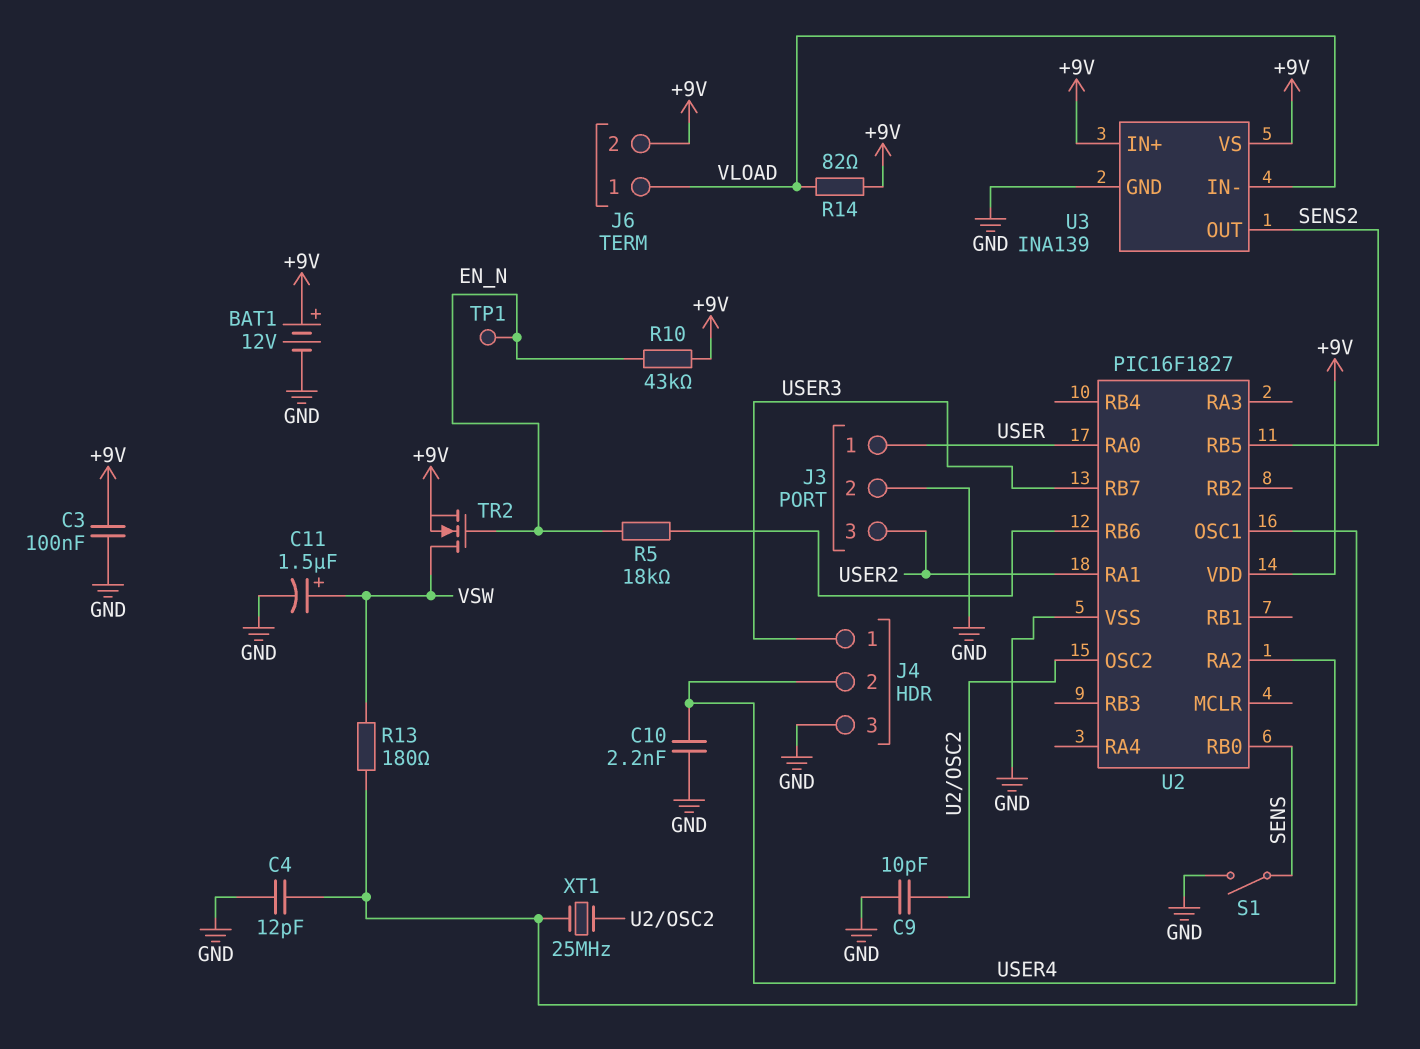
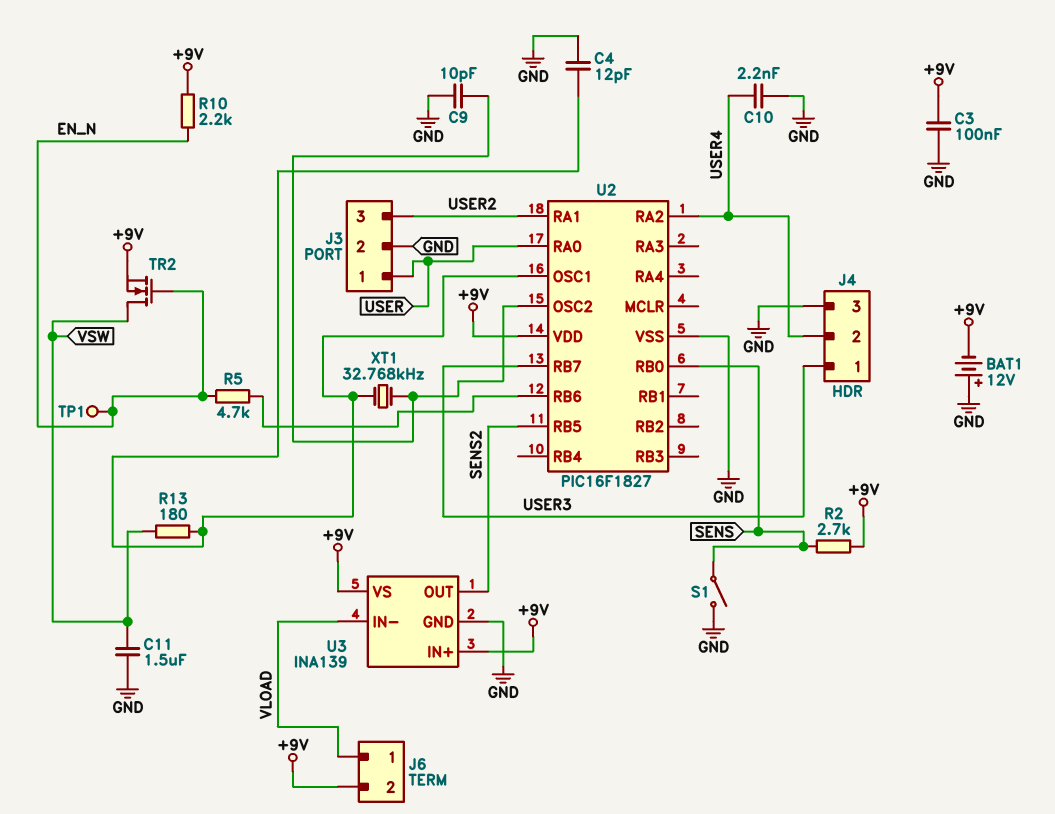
BAT1: 12V (plus +9V, minus GND) -> 12V (plus GND, minus +9V)
C11: 1.5uF (plus VSW, minus GND) -> 1.5uF (GND, VSW)
R2: none -> 2.7k (+9V, SENS)
R5: 18k (EN_N, U2/RB6) -> 4.7k (EN_N, U2/RB6)
R10: 43k (+9V, EN_N) -> 2.2k (+9V, EN_N)
R14: 82 (+9V, VLOAD) -> none
XT1: 25MHz (U2/OSC1, U2/OSC2) -> 32.768kHz (U2/OSC1, U2/OSC2)

